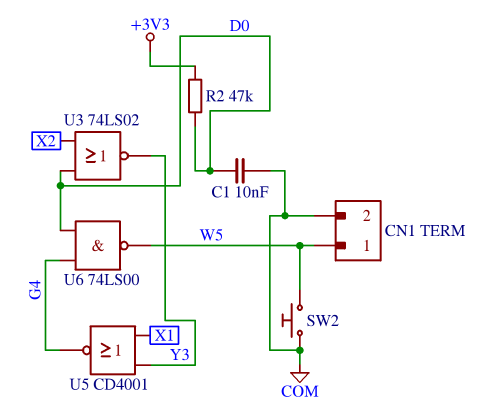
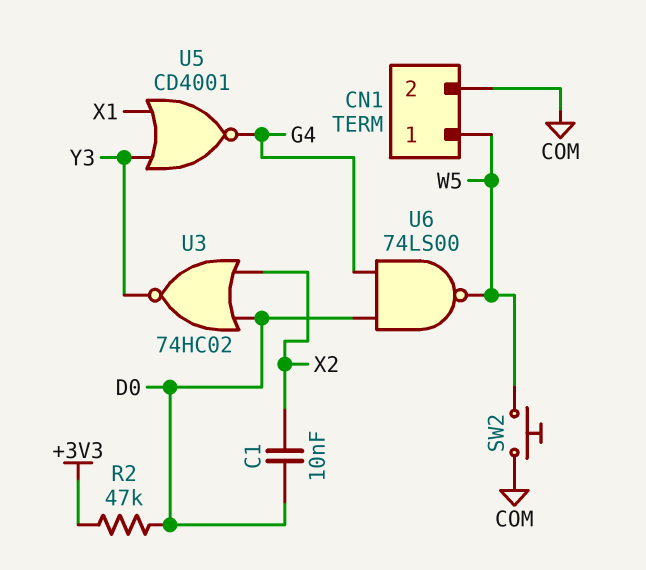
C1: 10nF (COM, D0) -> 10nF (D0, X2)
U3: NOR 74LS02 (in D0, in X2, out Y3) -> NOR 74HC02 (in D0, in X2, out Y3)

